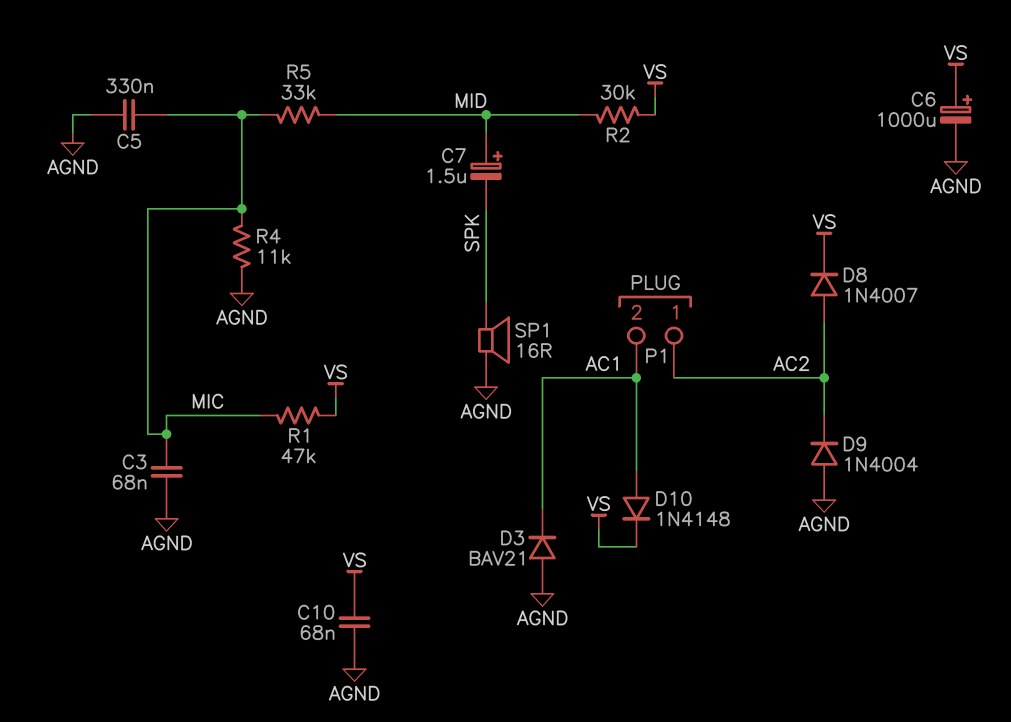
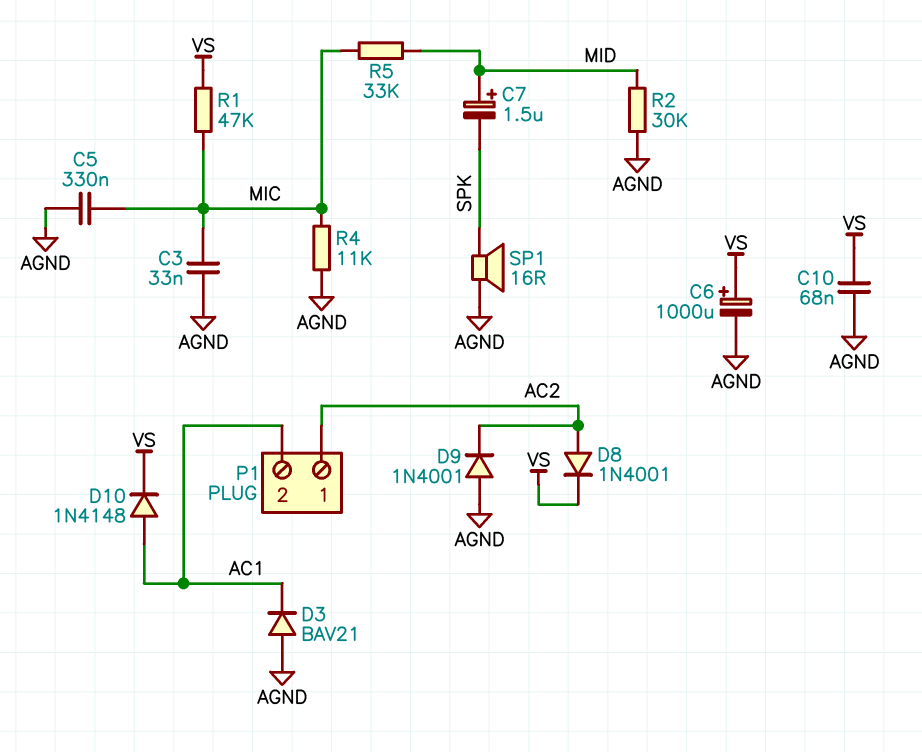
C3: 68nF (AGND, MIC) -> 33nF (AGND, MIC)
D8: diode 1N4007 (A AC2, K VS) -> diode 1N4001 (A AC2, K VS)
D9: diode 1N4004 (A AGND, K AC2) -> diode 1N4001 (A AGND, K AC2)
R2: 30k (MID, VS) -> 30k (AGND, MID)

